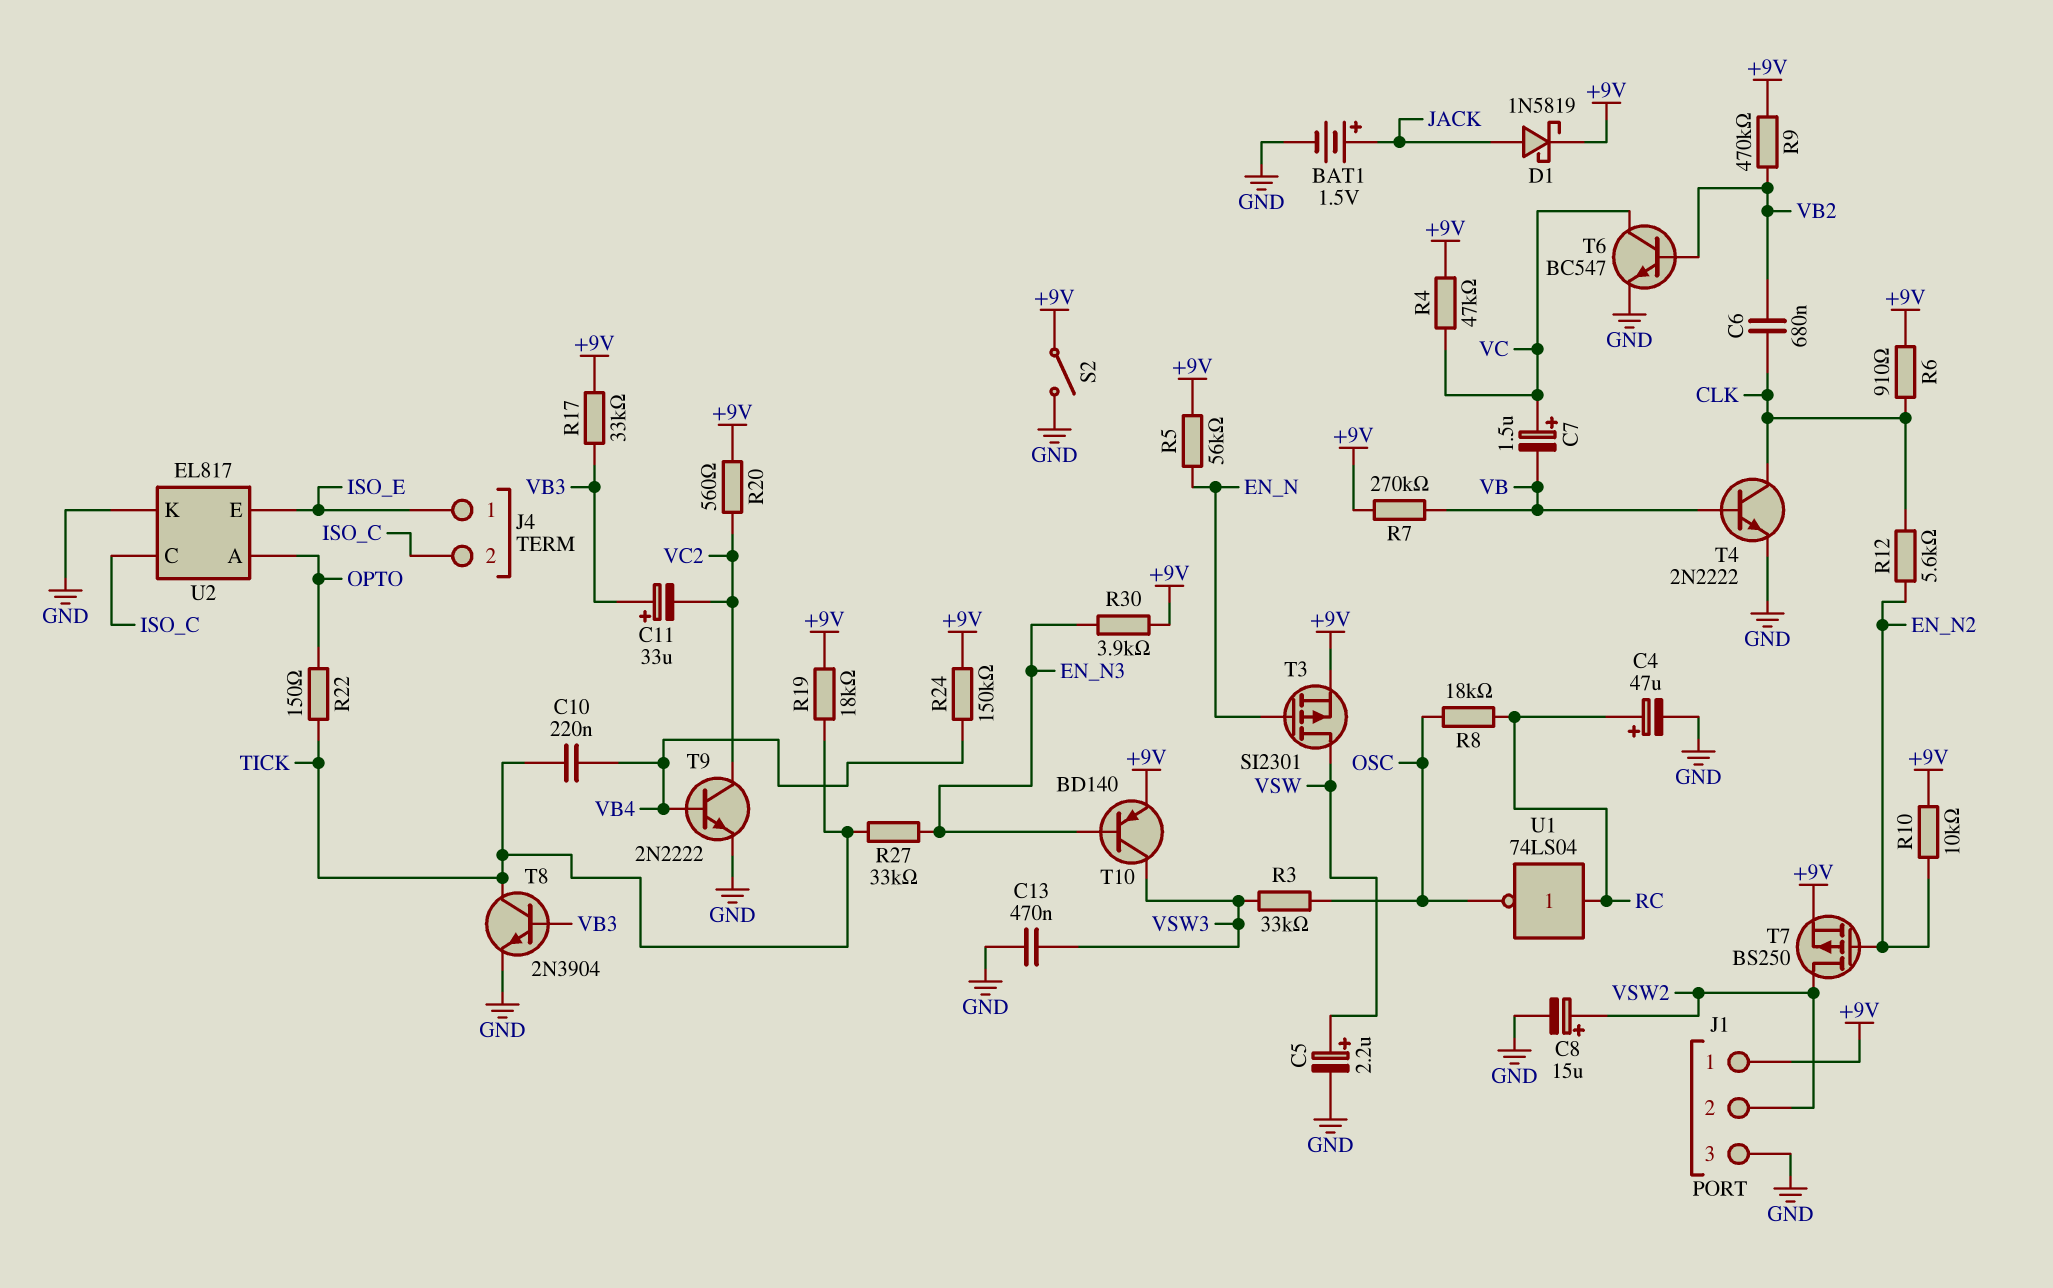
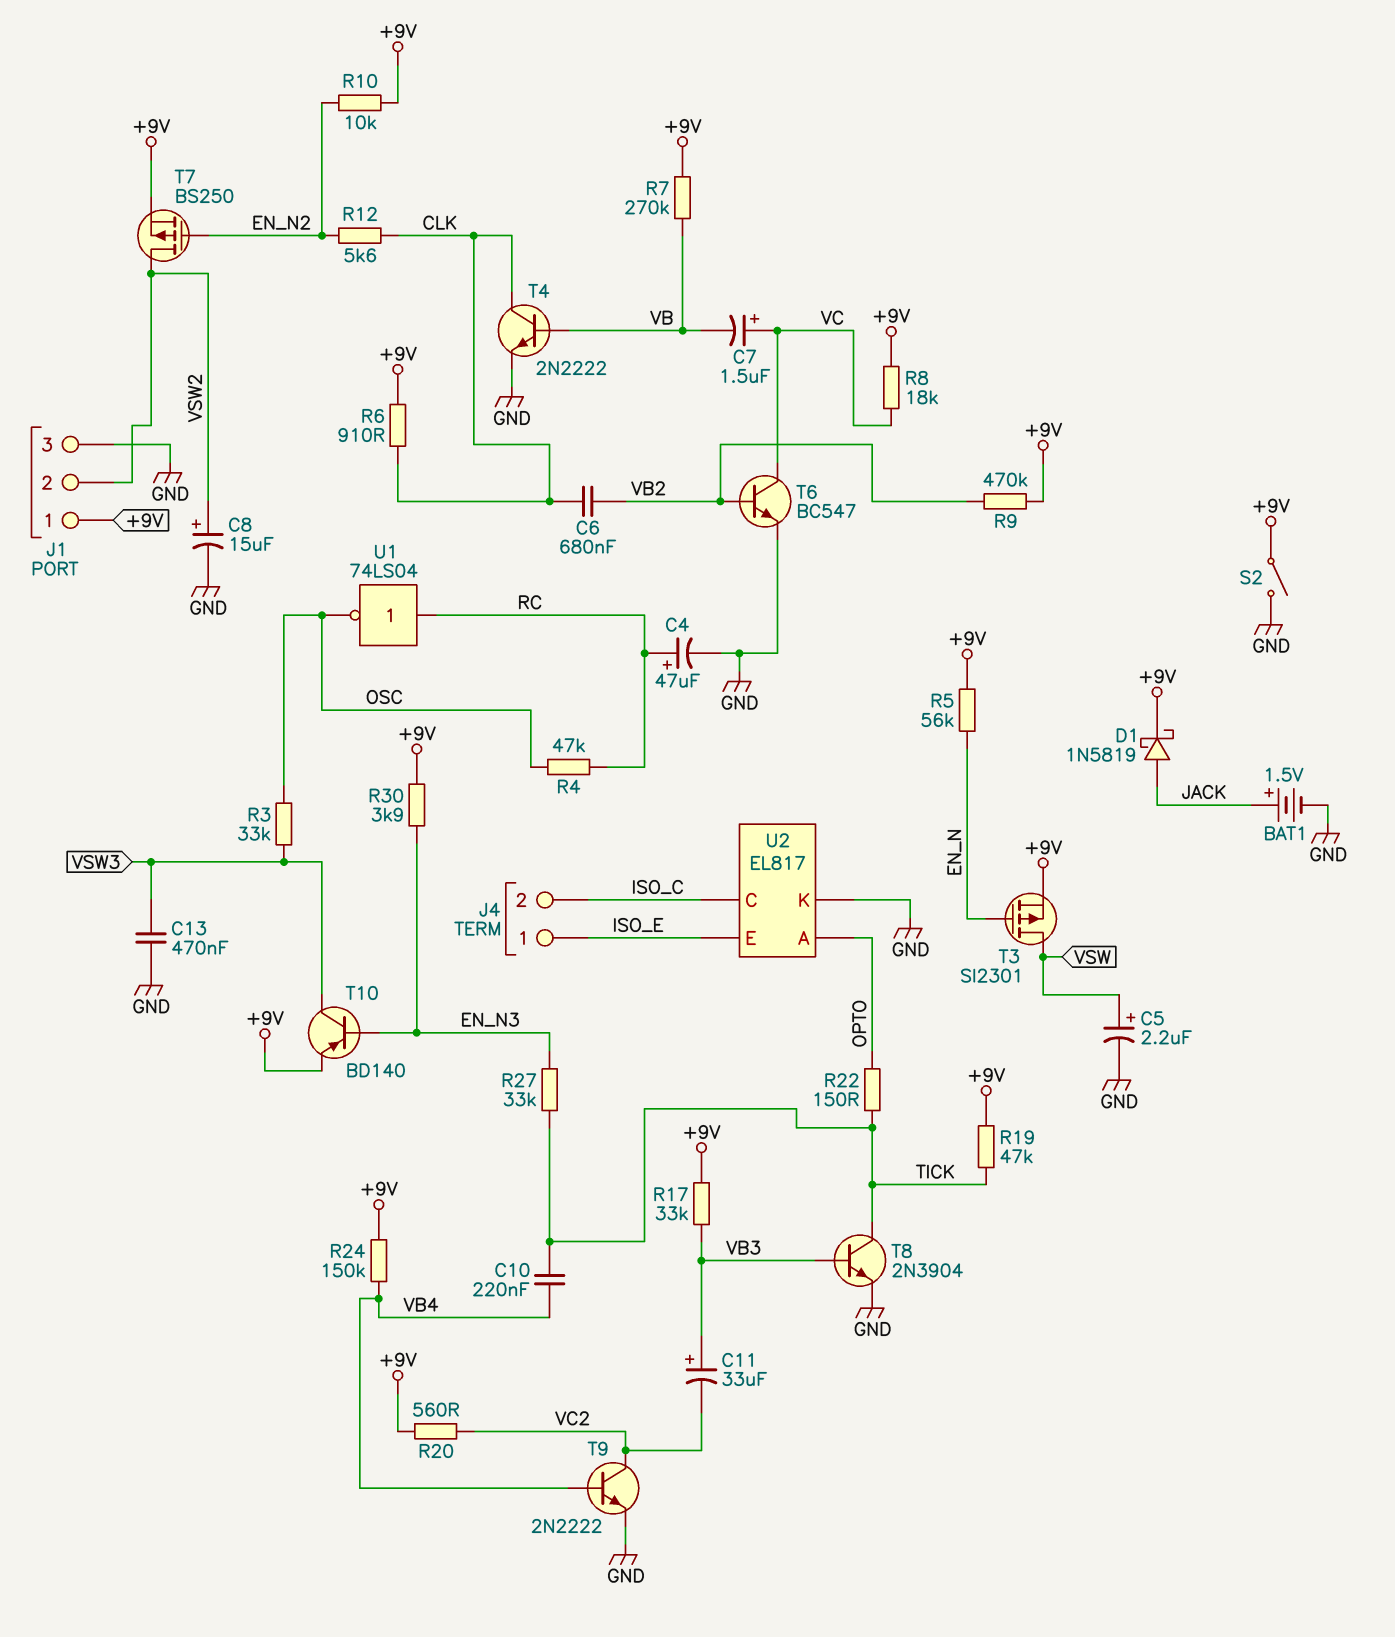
R4: 47k (+9V, VC) -> 47k (OSC, RC)
R8: 18k (OSC, RC) -> 18k (+9V, VC)
R19: 18k (+9V, TICK) -> 47k (+9V, TICK)

